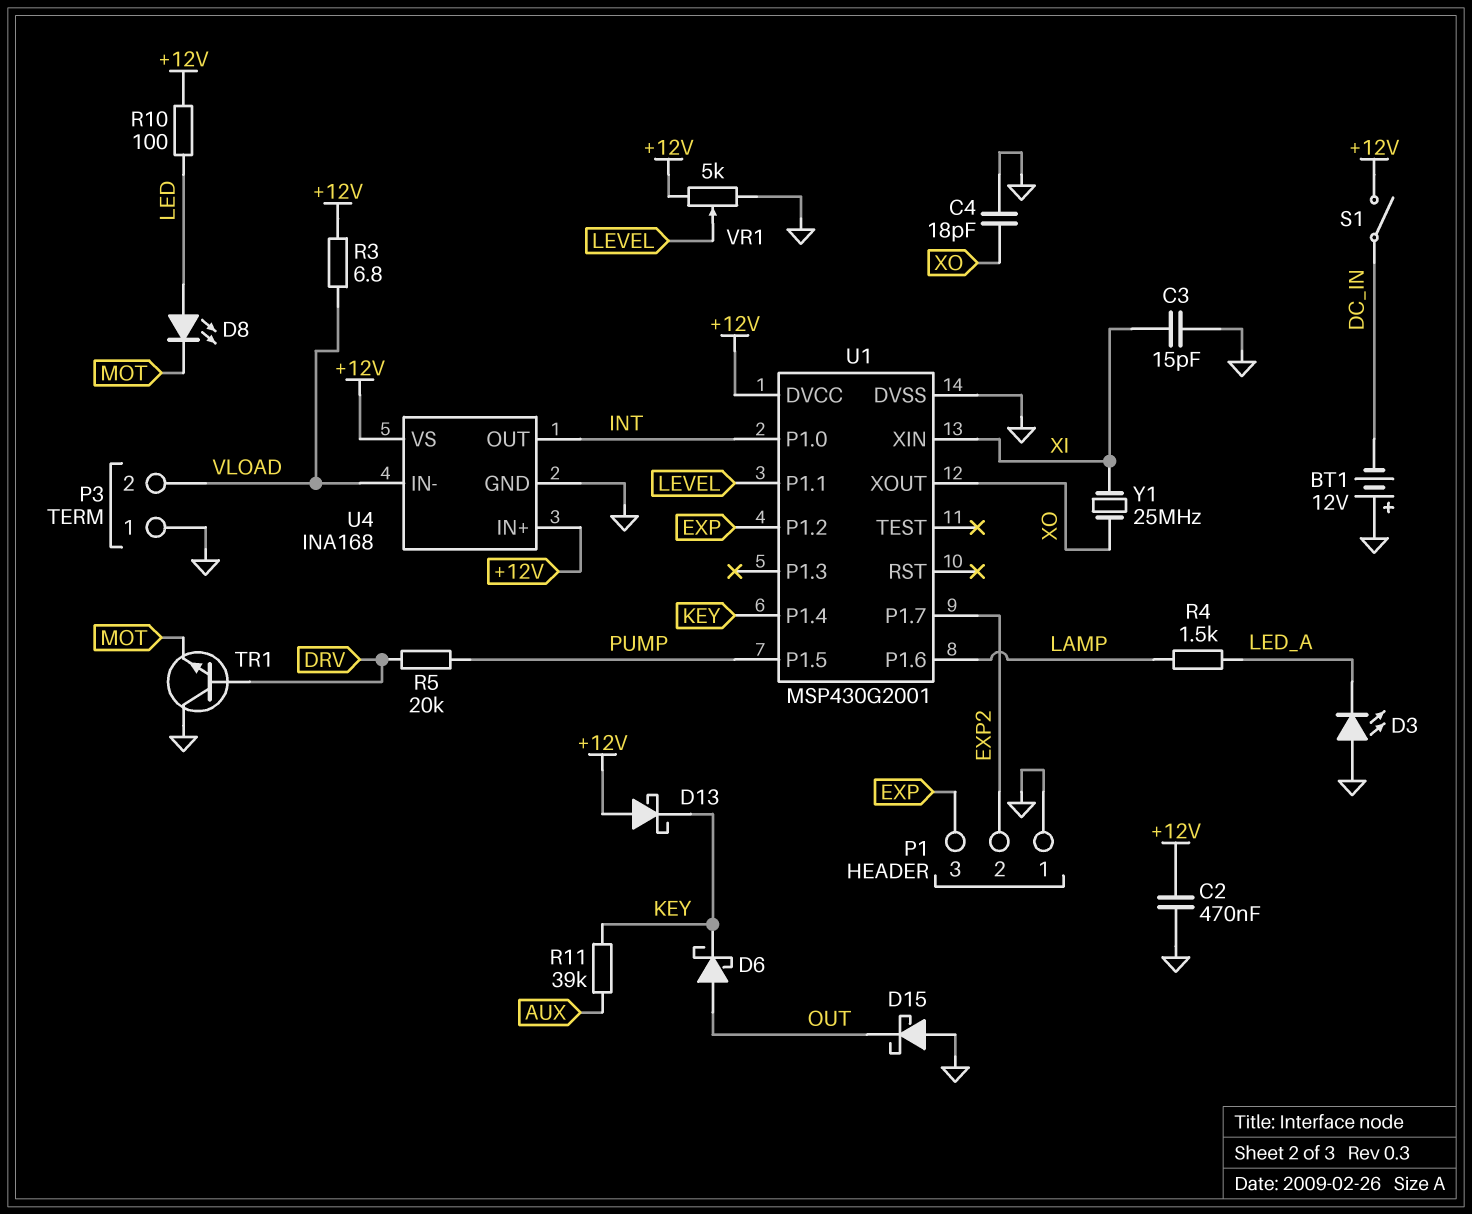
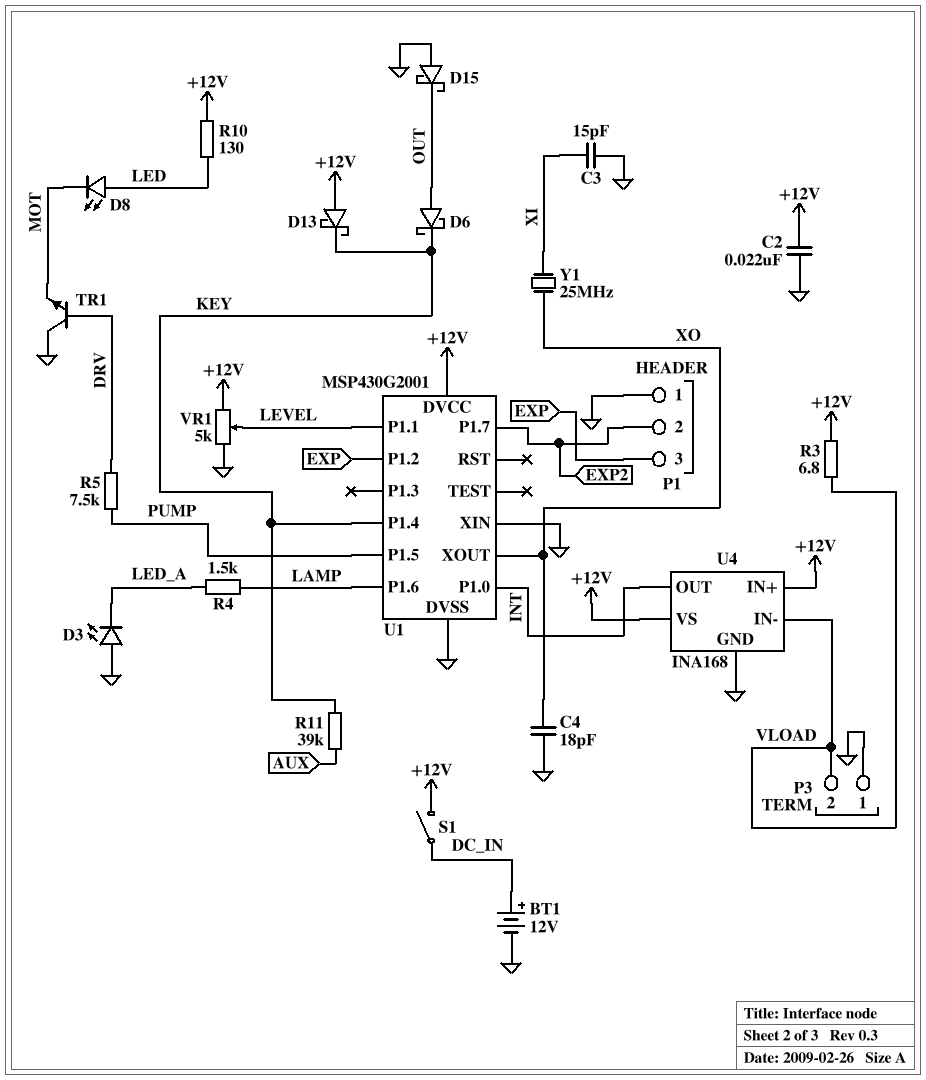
BT1: 12V (plus GND, minus DC_IN) -> 12V (plus DC_IN, minus GND)
C2: 470nF (+12V, GND) -> 22nF (+12V, GND)
R5: 20k (DRV, PUMP) -> 7.5k (DRV, PUMP)
R10: 100 (+12V, LED) -> 130 (+12V, LED)
U1 pin XIN: XI -> GND

